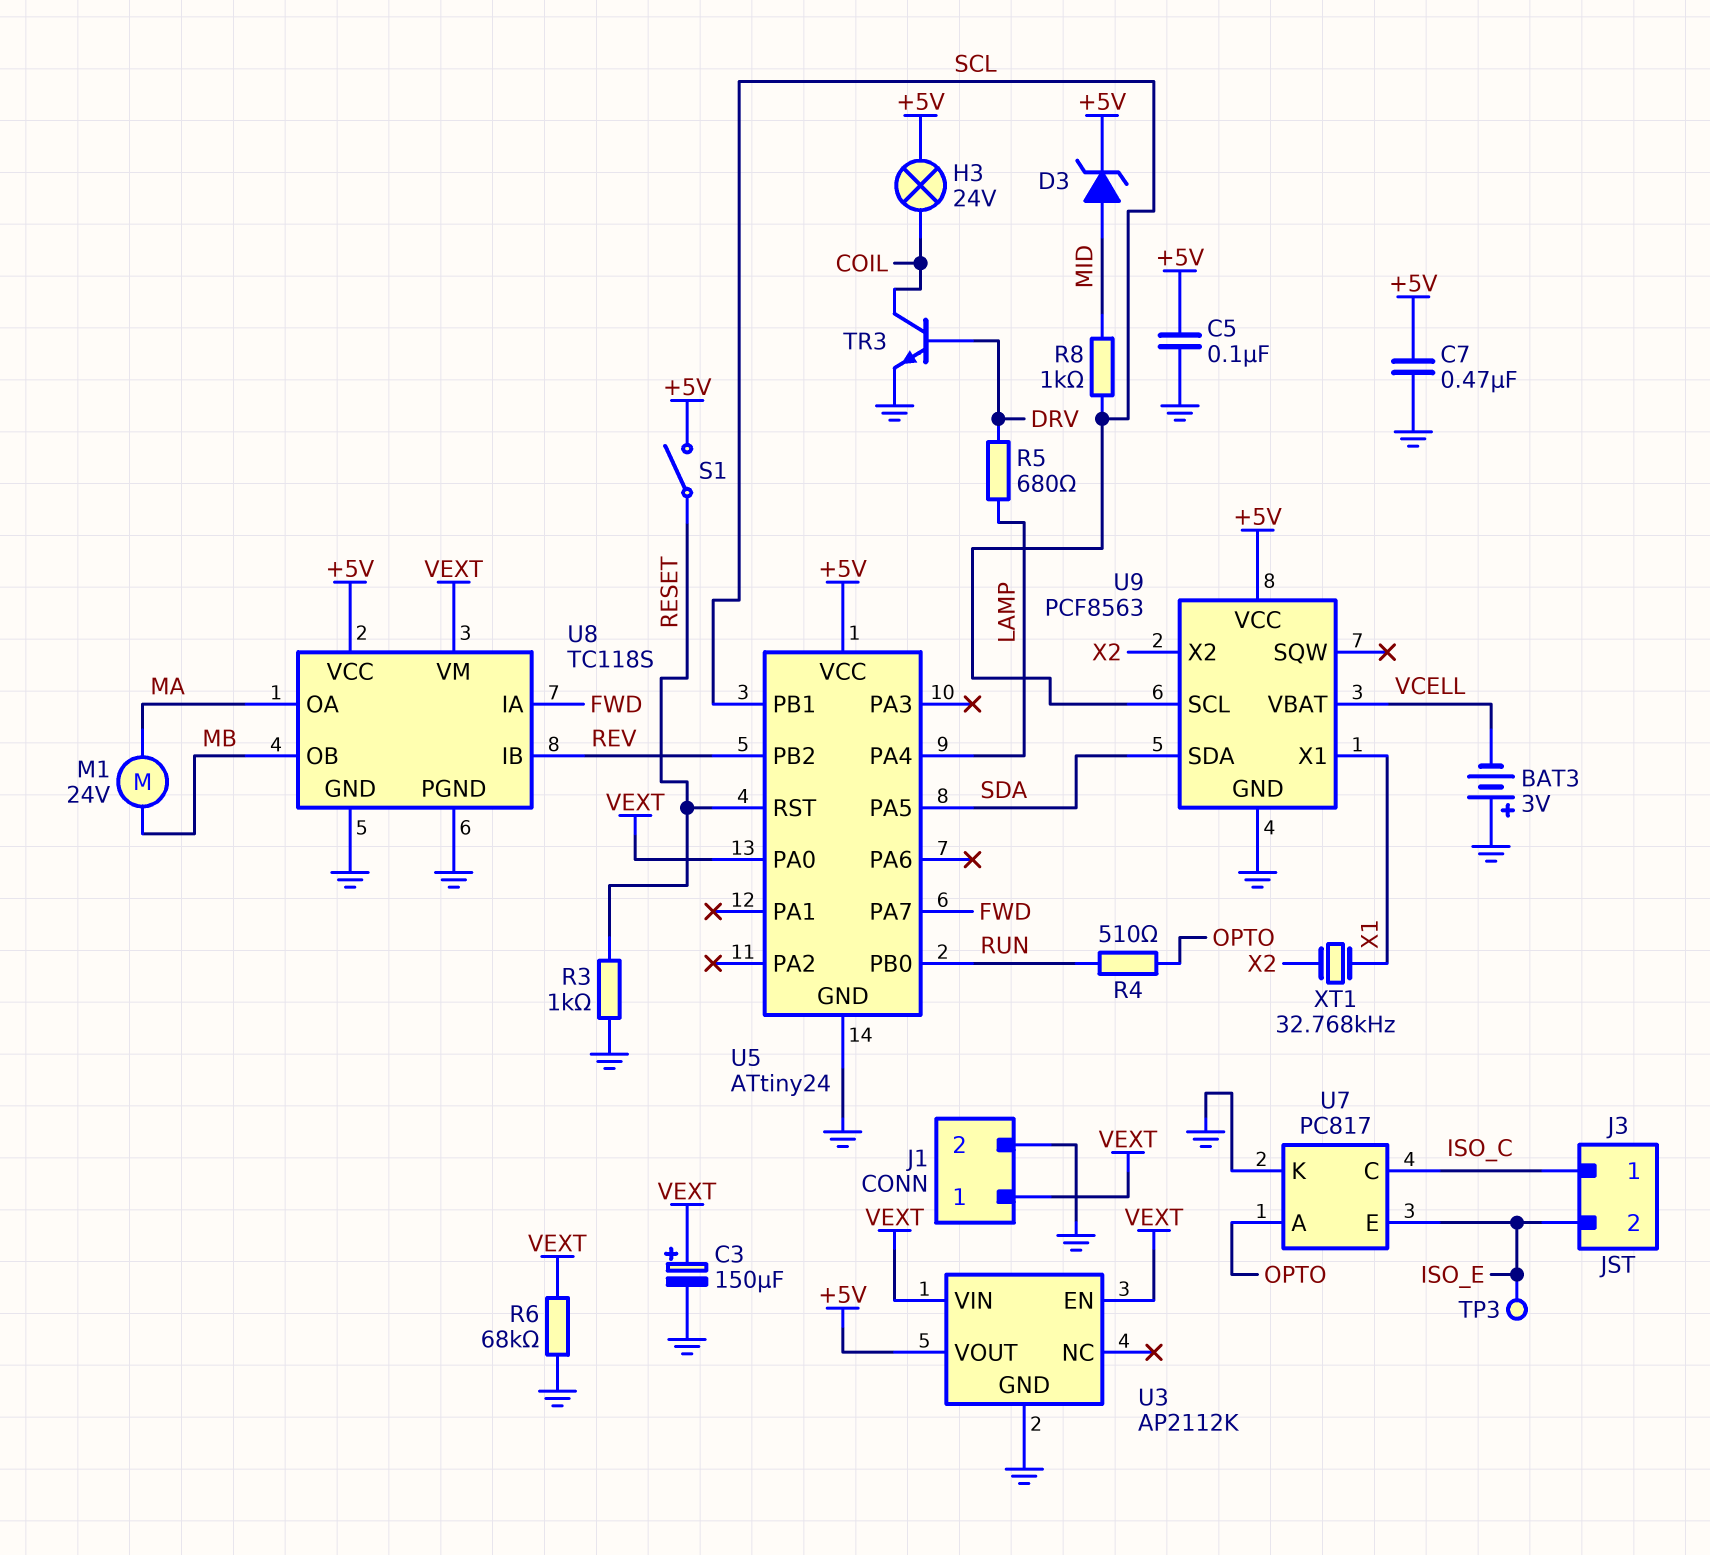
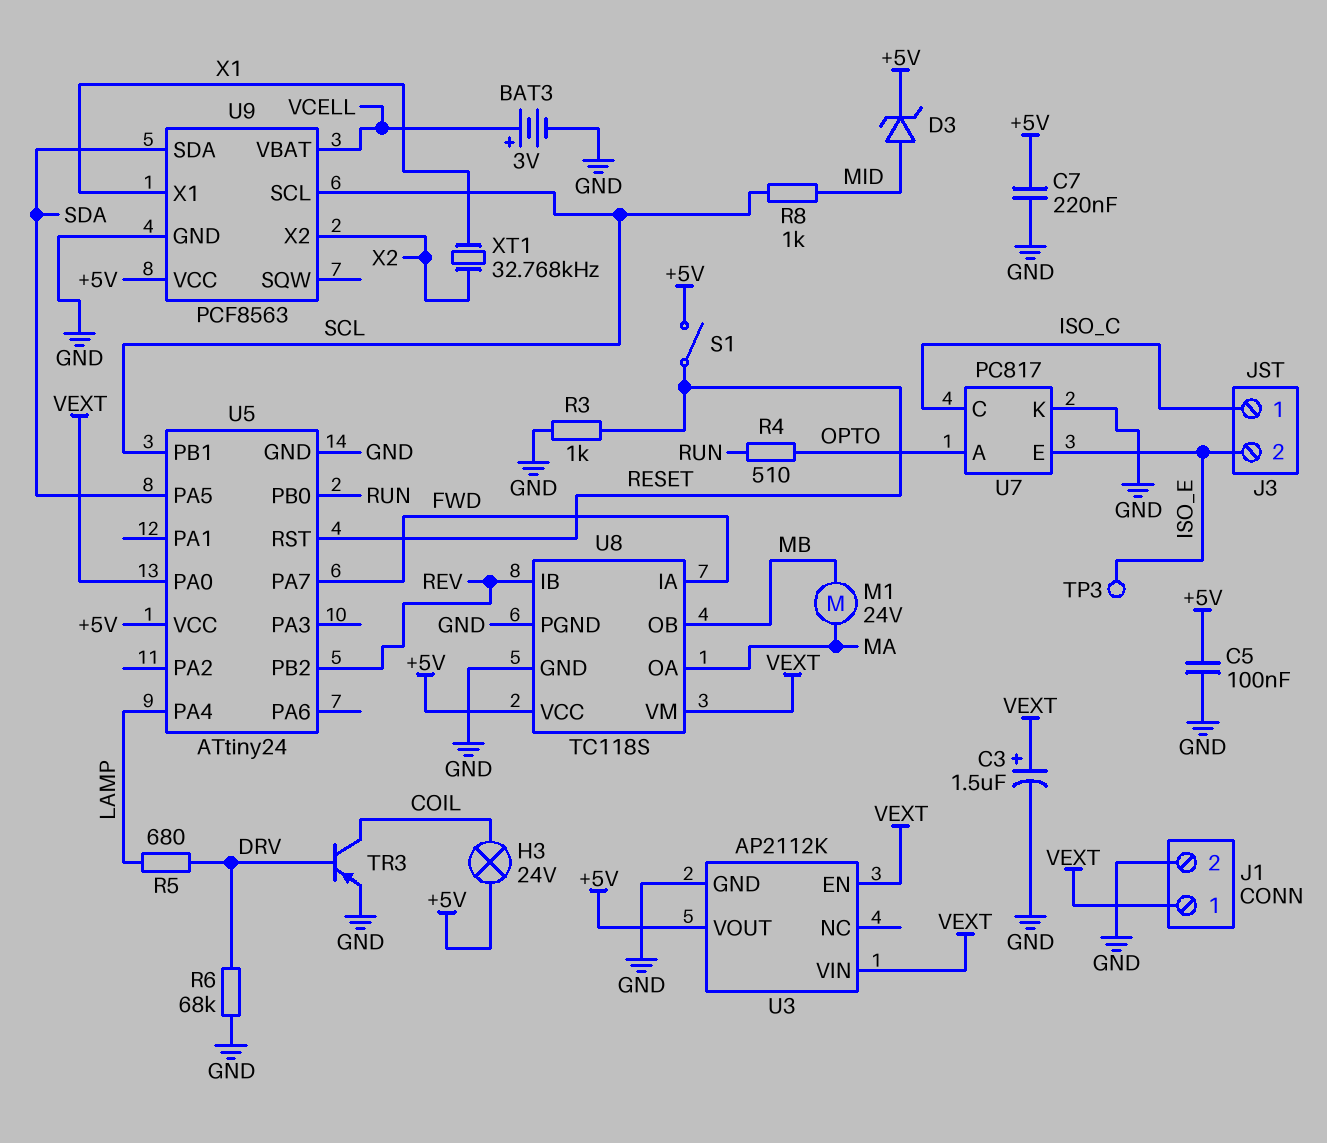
BAT3: 3V (plus GND, minus VCELL) -> 3V (plus VCELL, minus GND)
C3: 150uF (plus VEXT, minus GND) -> 1.5uF (plus VEXT, minus GND)
C7: 470nF (+5V, GND) -> 220nF (+5V, GND)
R6: 68k (GND, VEXT) -> 68k (DRV, GND)
TR3: NPN (B DRV, C COIL, E GND) -> PNP (B DRV, C COIL, E GND)

